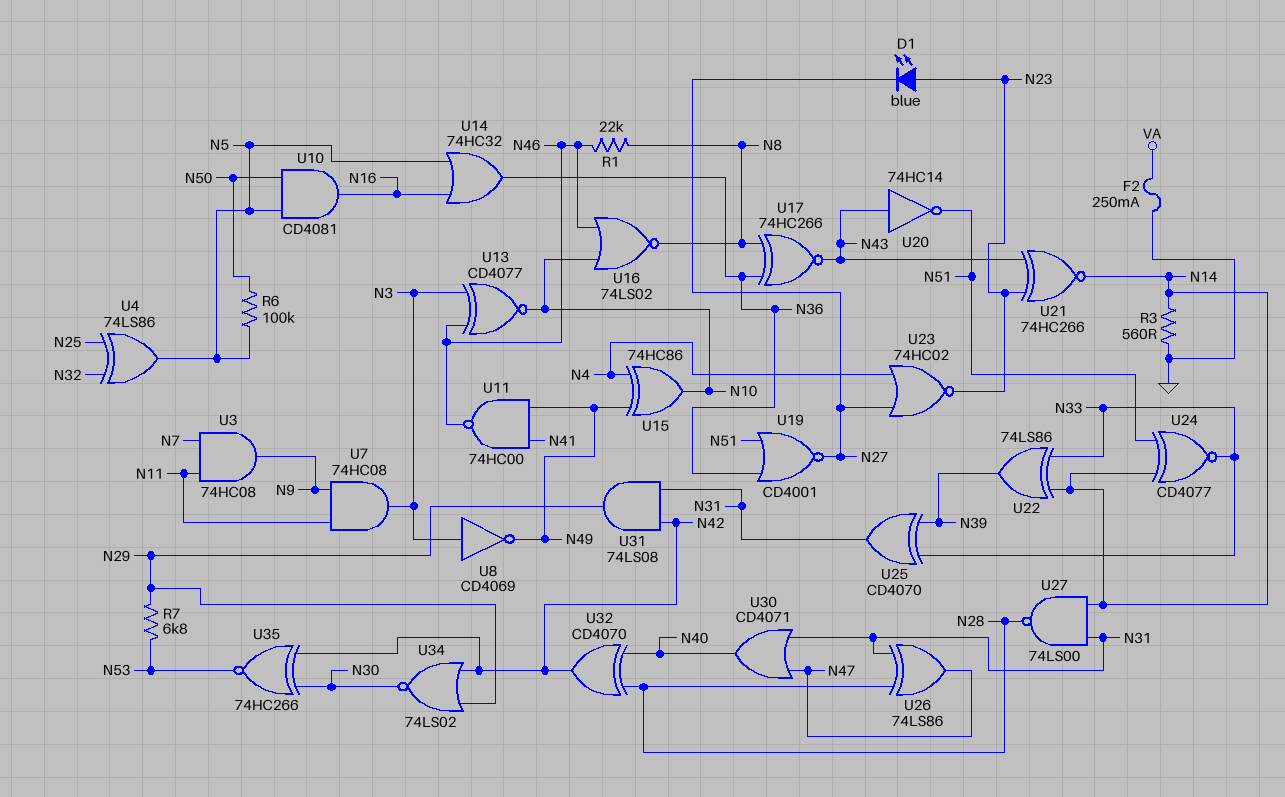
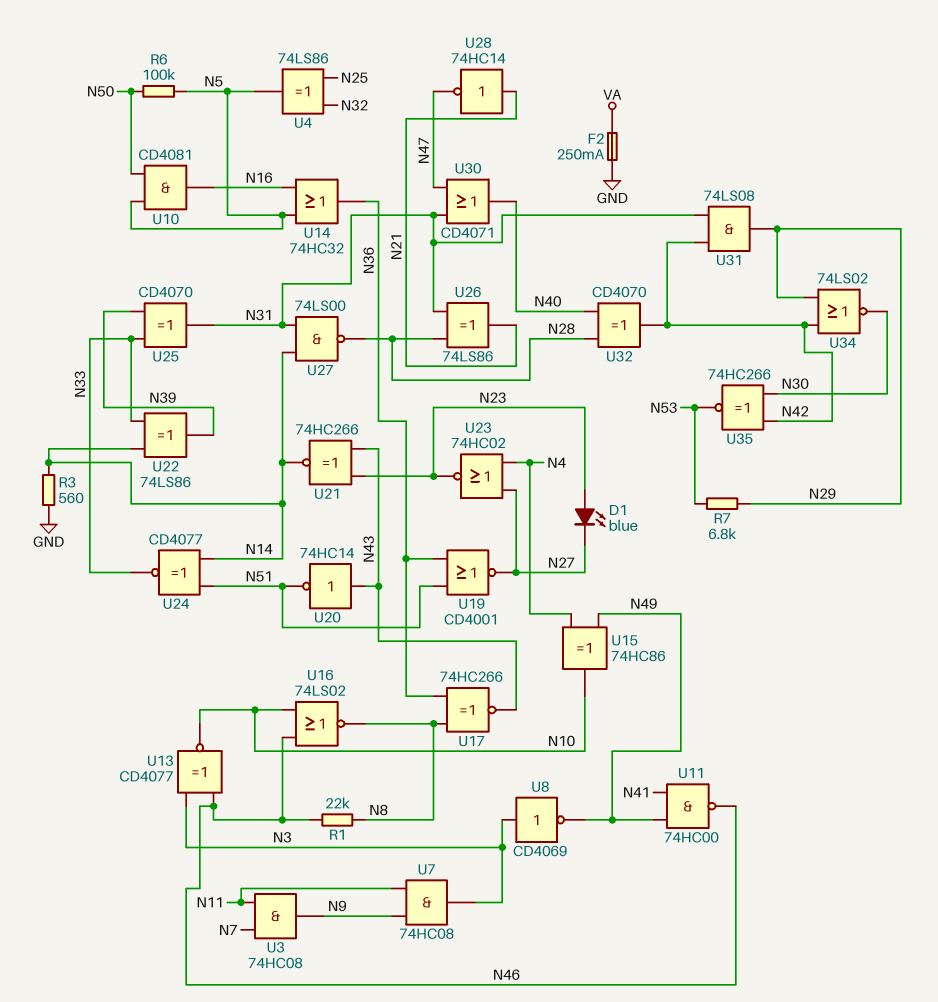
U26: XOR 74LS86 (in N28, in N31, out N47) -> XOR 74LS86 (in N28, in N31, out N21)
U28: none -> NOT 74HC14 (in N21, out N47)

